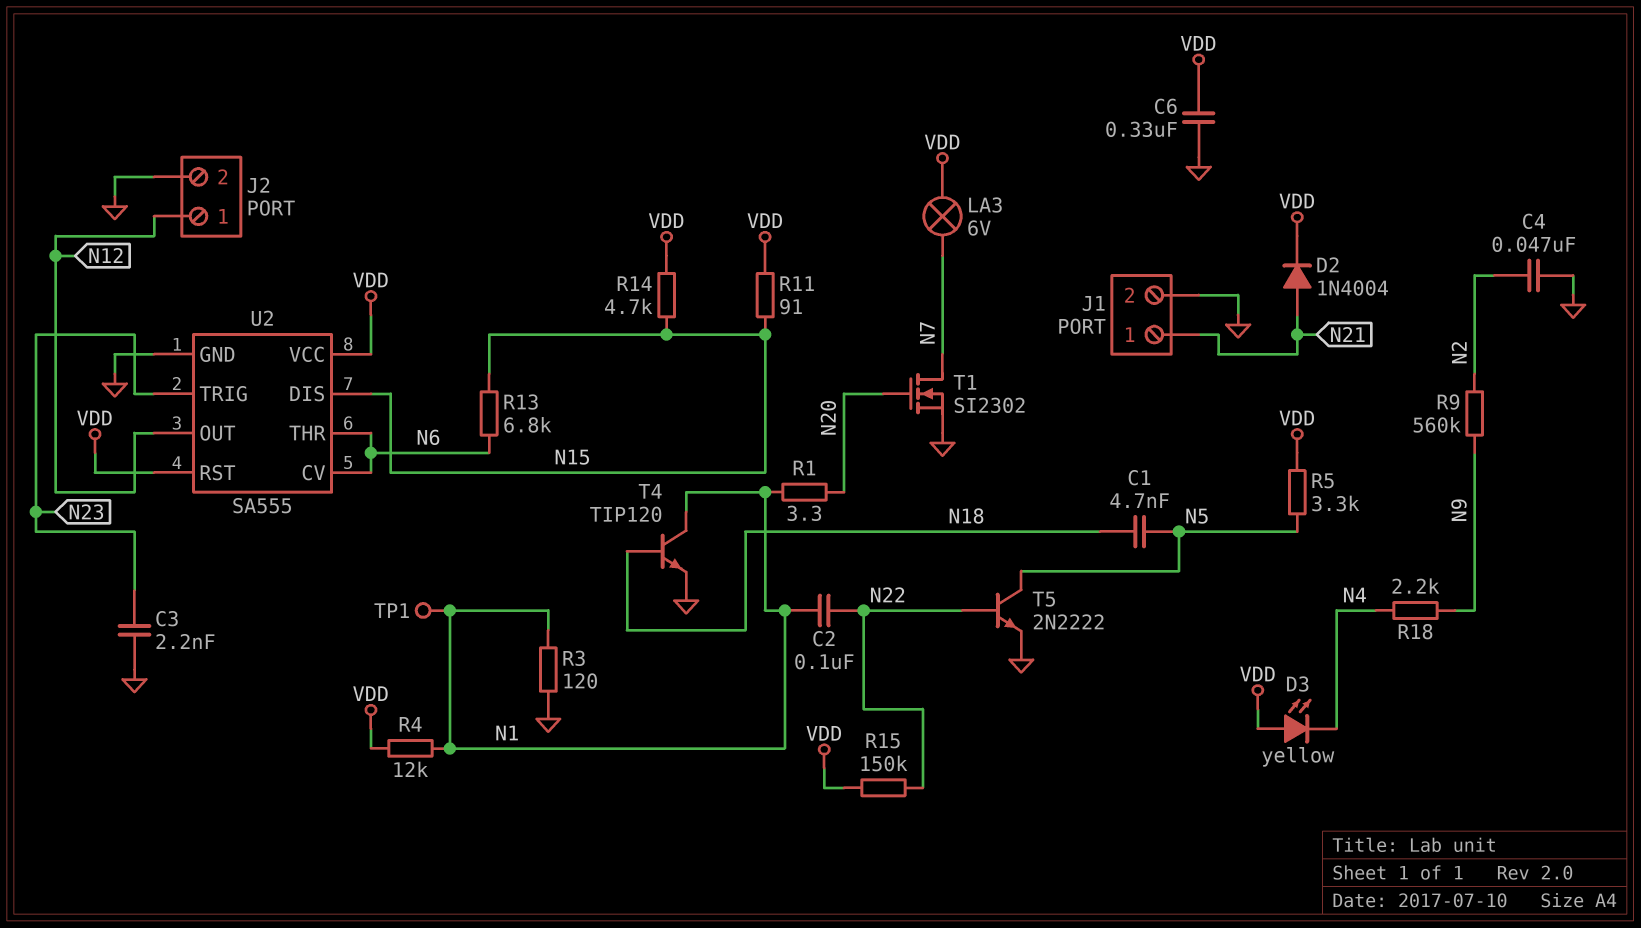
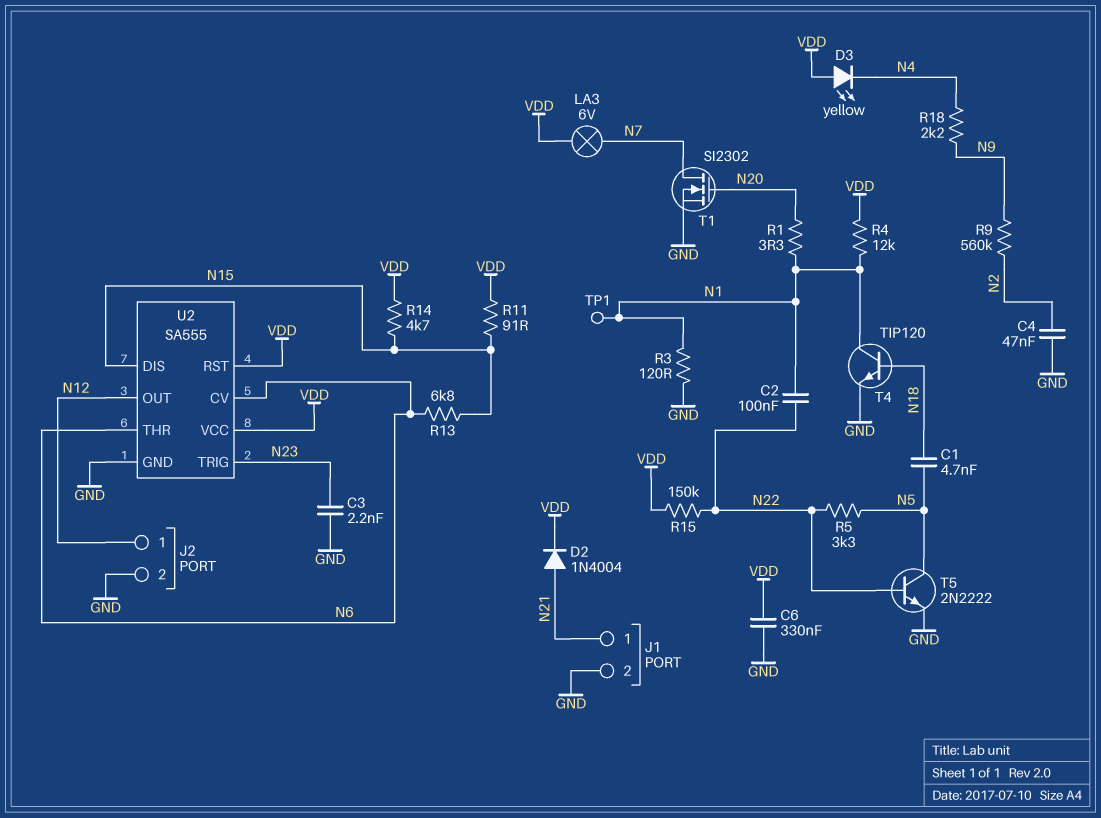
R5: 3.3k (N5, VDD) -> 3.3k (N5, N22)

